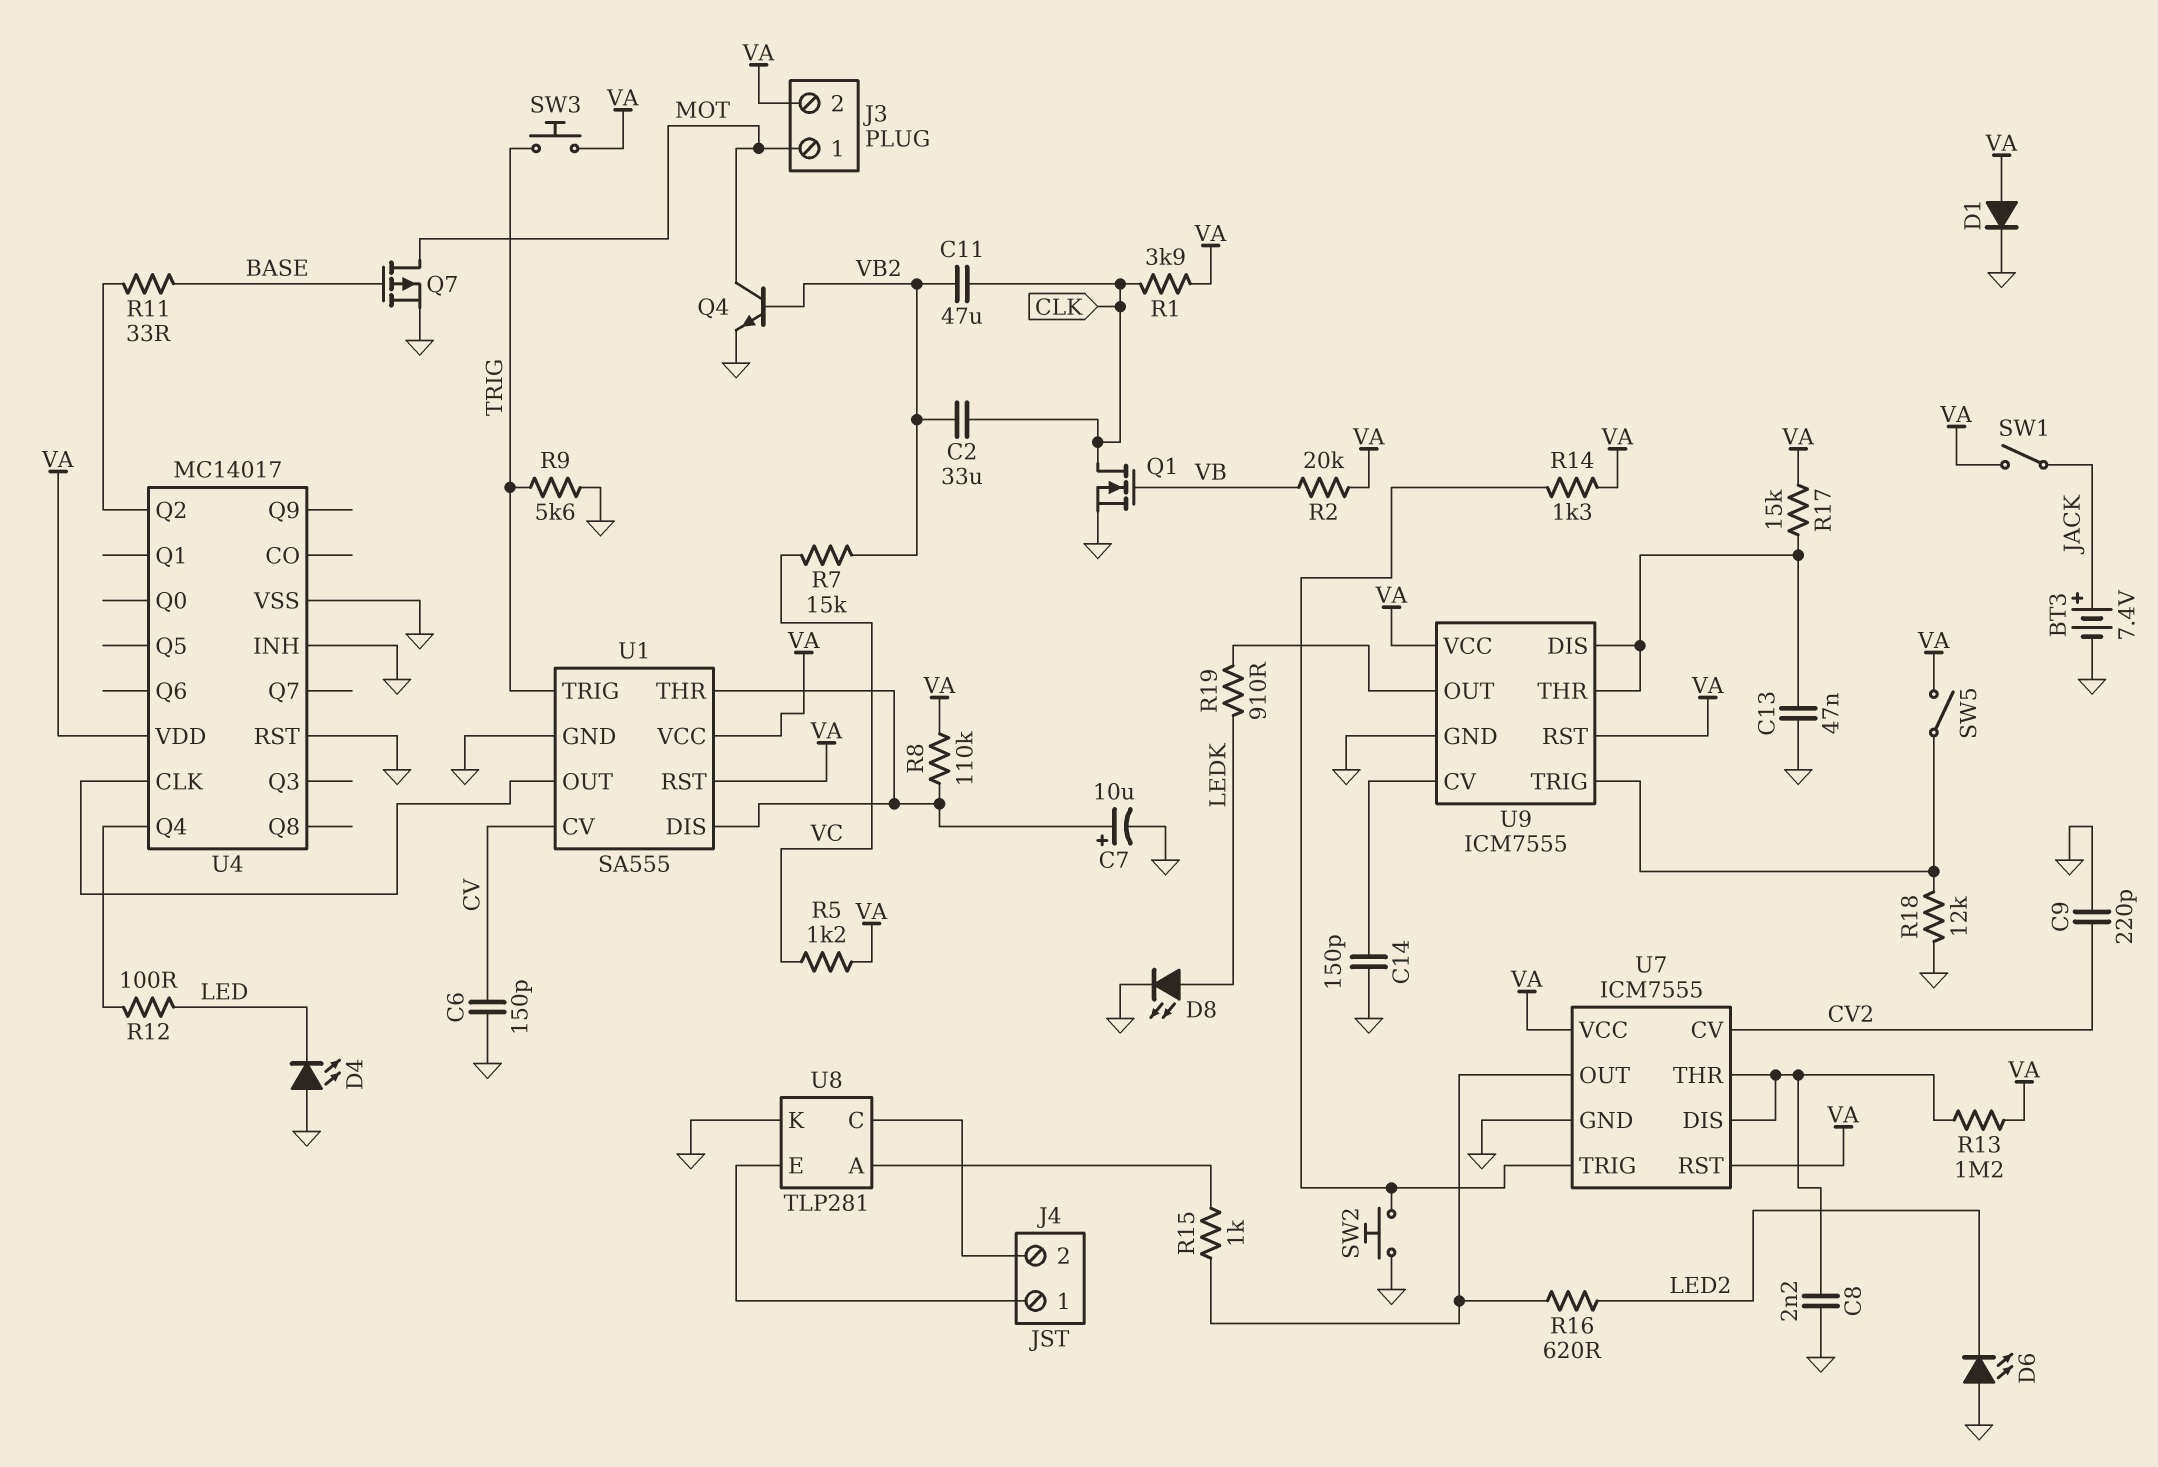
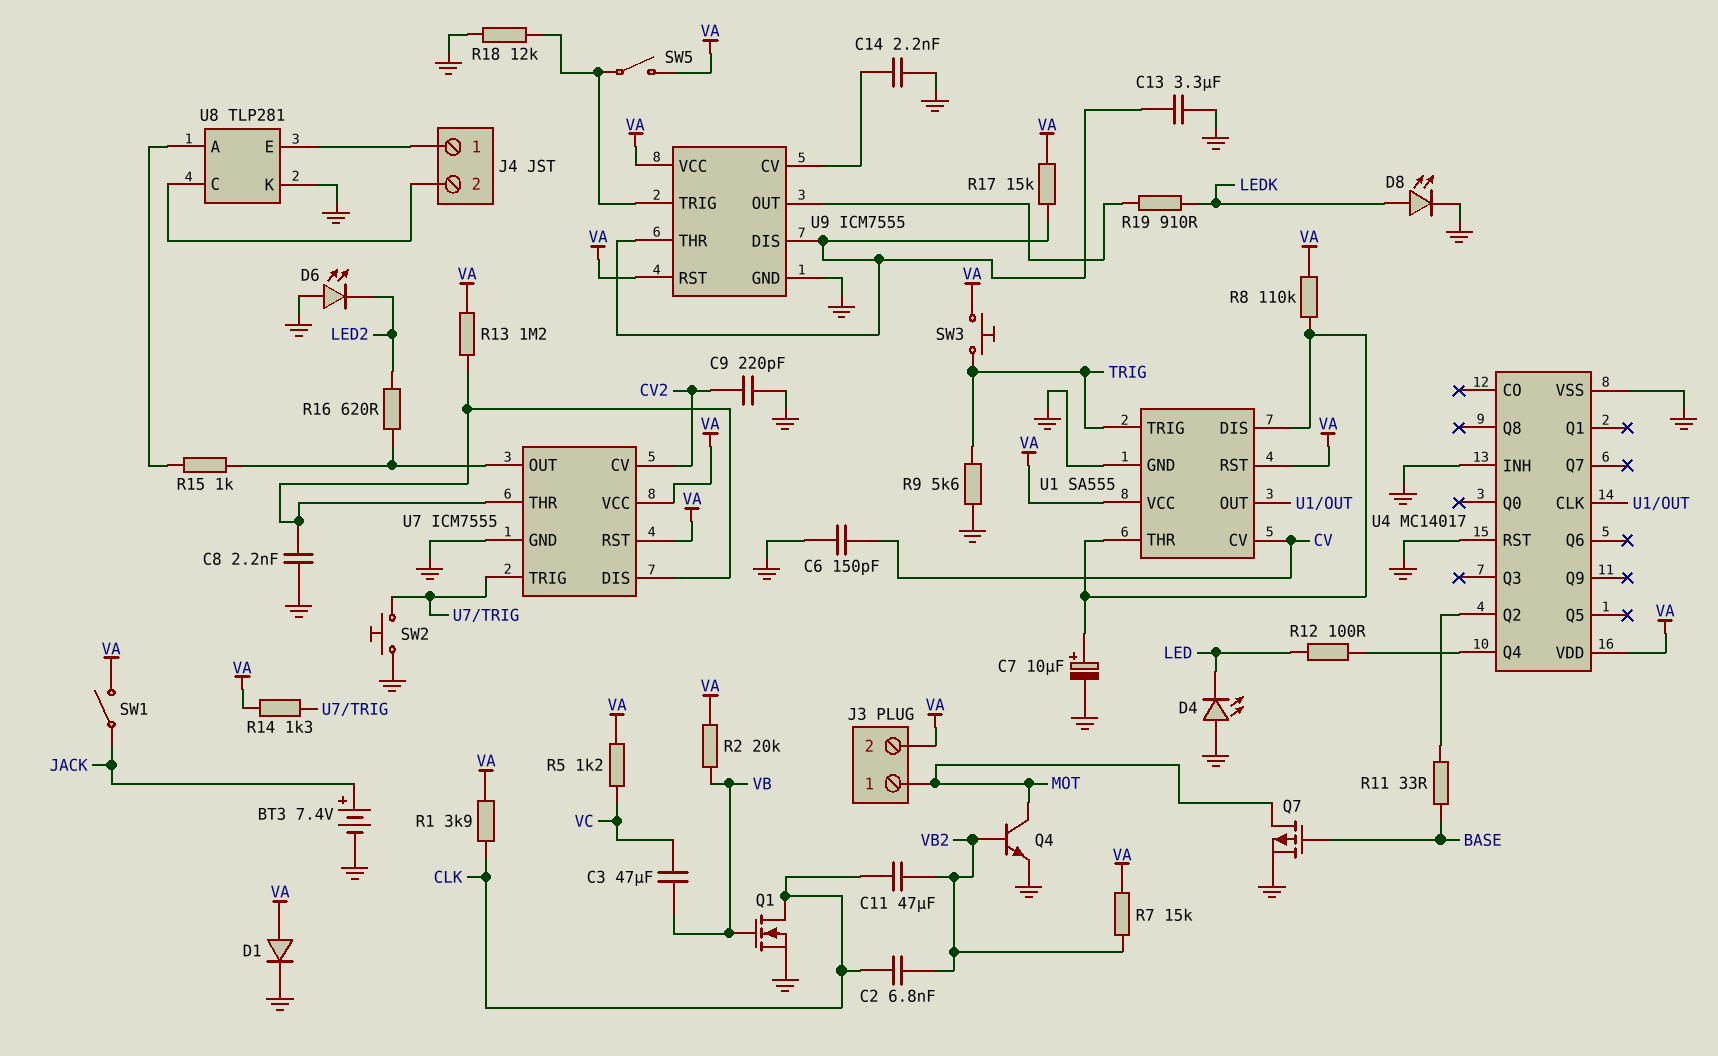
C2: 33uF (CLK, VB2) -> 6.8nF (CLK, VB2)
C3: none -> 47uF (VB, VC)
C13: 47nF (GND, U9/DIS) -> 3.3uF (GND, U9/DIS)
C14: 150pF (GND, U9/CV) -> 2.2nF (GND, U9/CV)
R7: 15k (VB2, VC) -> 15k (VA, VB2)

